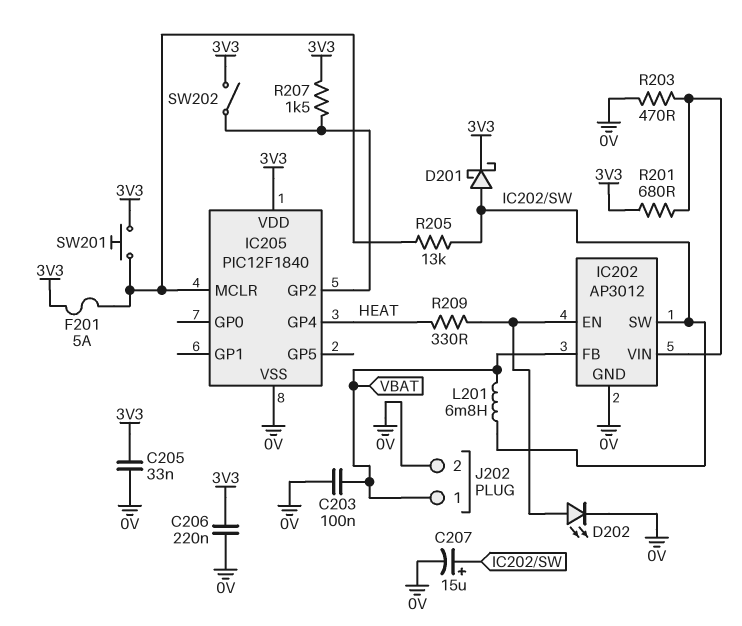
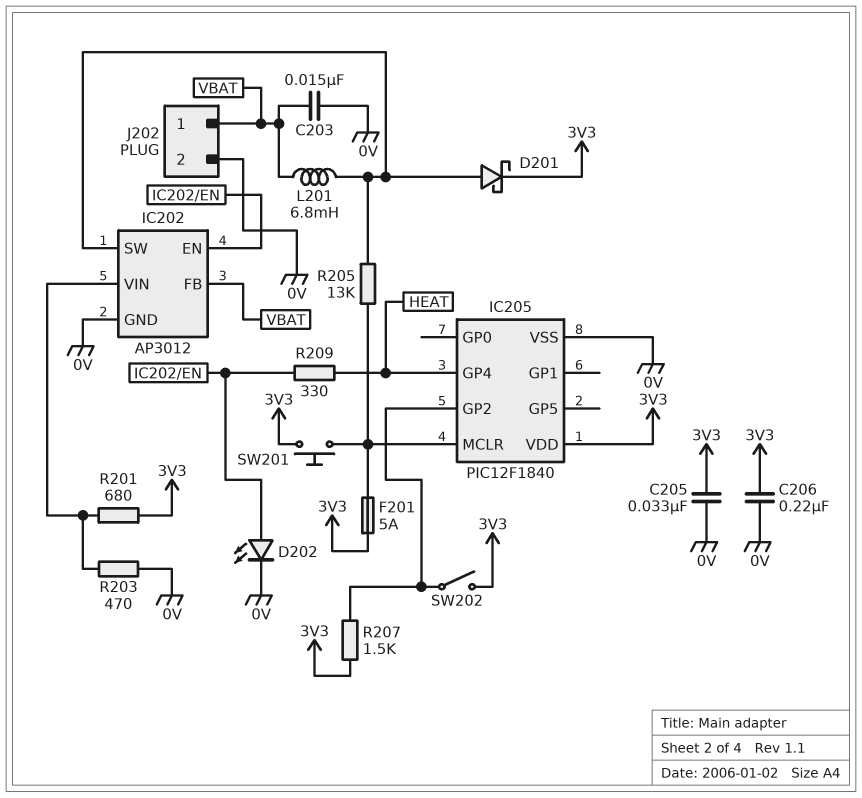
C203: 100nF (0V, VBAT) -> 15nF (0V, VBAT)
C207: 15uF (plus IC202/SW, minus 0V) -> none

